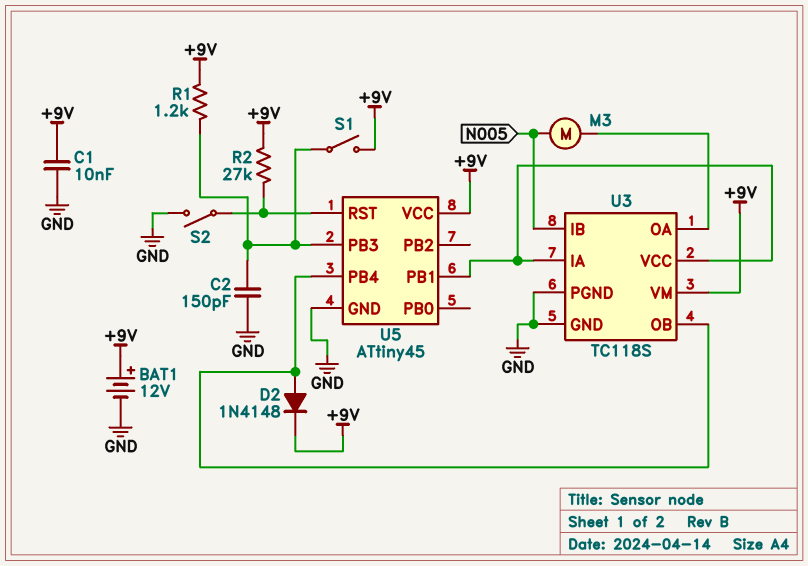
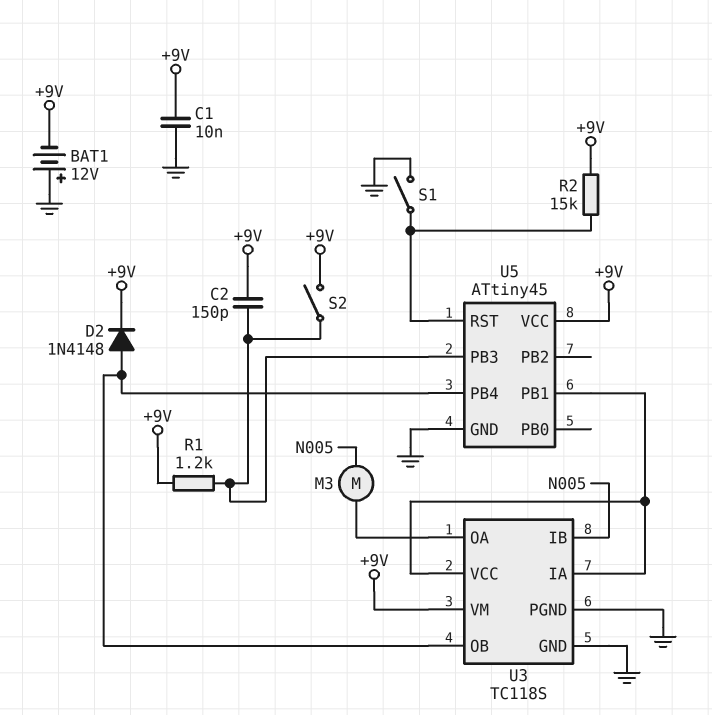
BAT1: 12V (plus +9V, minus GND) -> 12V (plus GND, minus +9V)
C2: 150pF (GND, U5/PB3) -> 150pF (+9V, U5/PB3)
R2: 27k (+9V, U5/RST) -> 15k (+9V, U5/RST)
S1: switch (+9V, U5/PB3) -> switch (GND, U5/RST)
S2: switch (GND, U5/RST) -> switch (+9V, U5/PB3)

